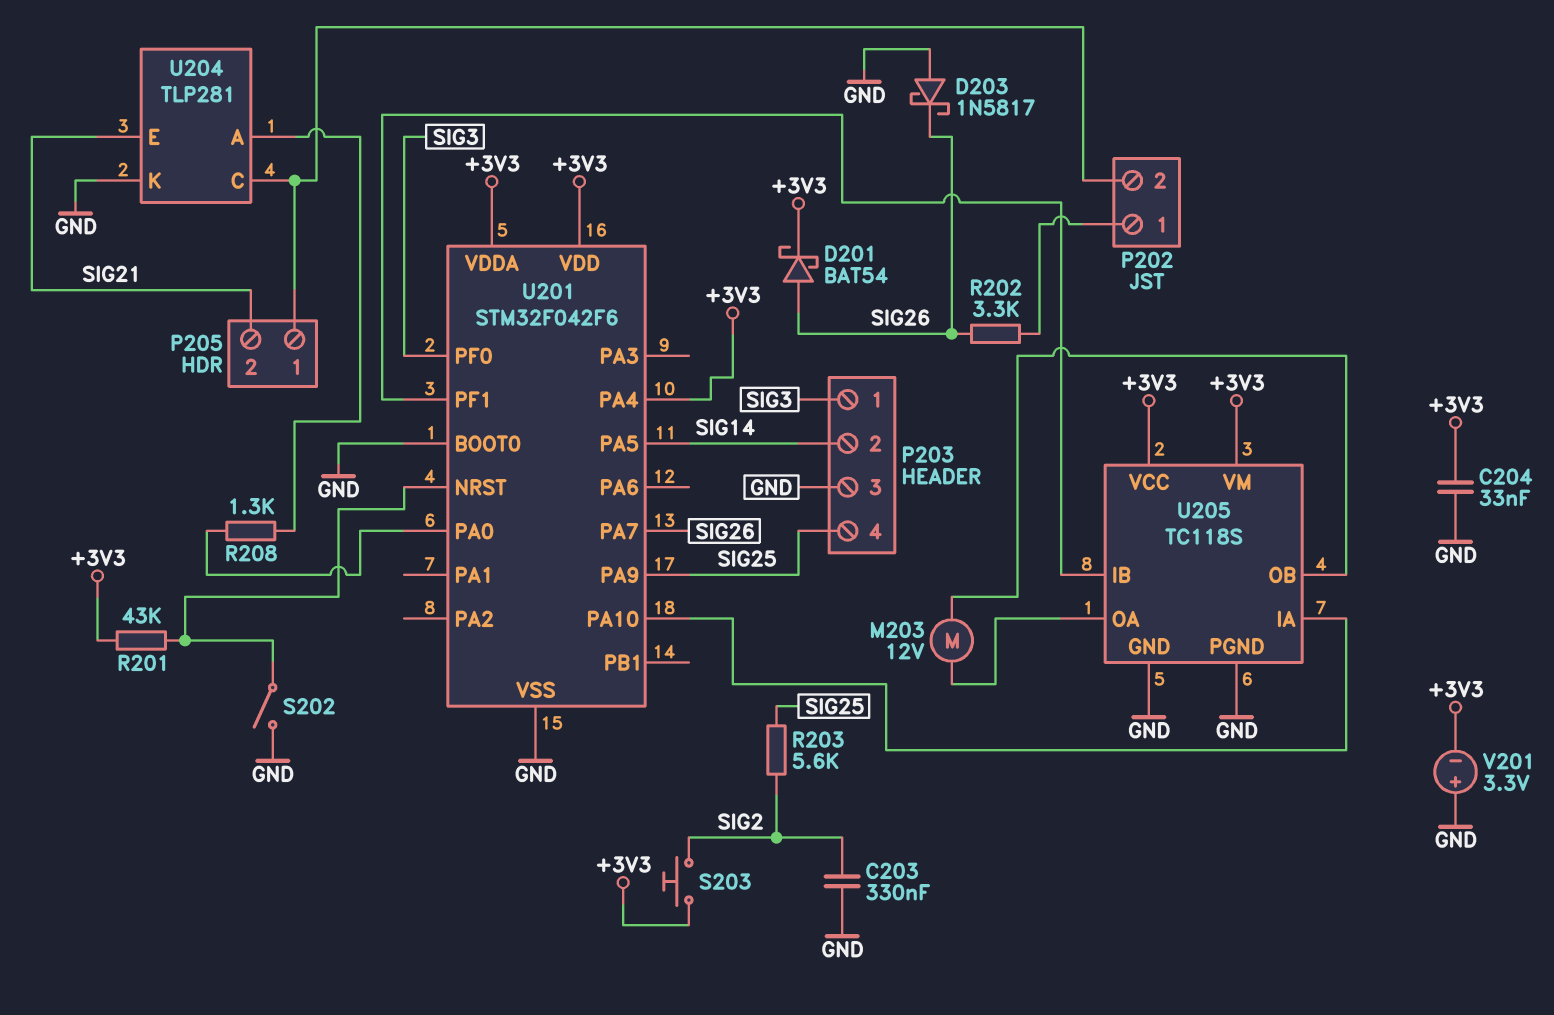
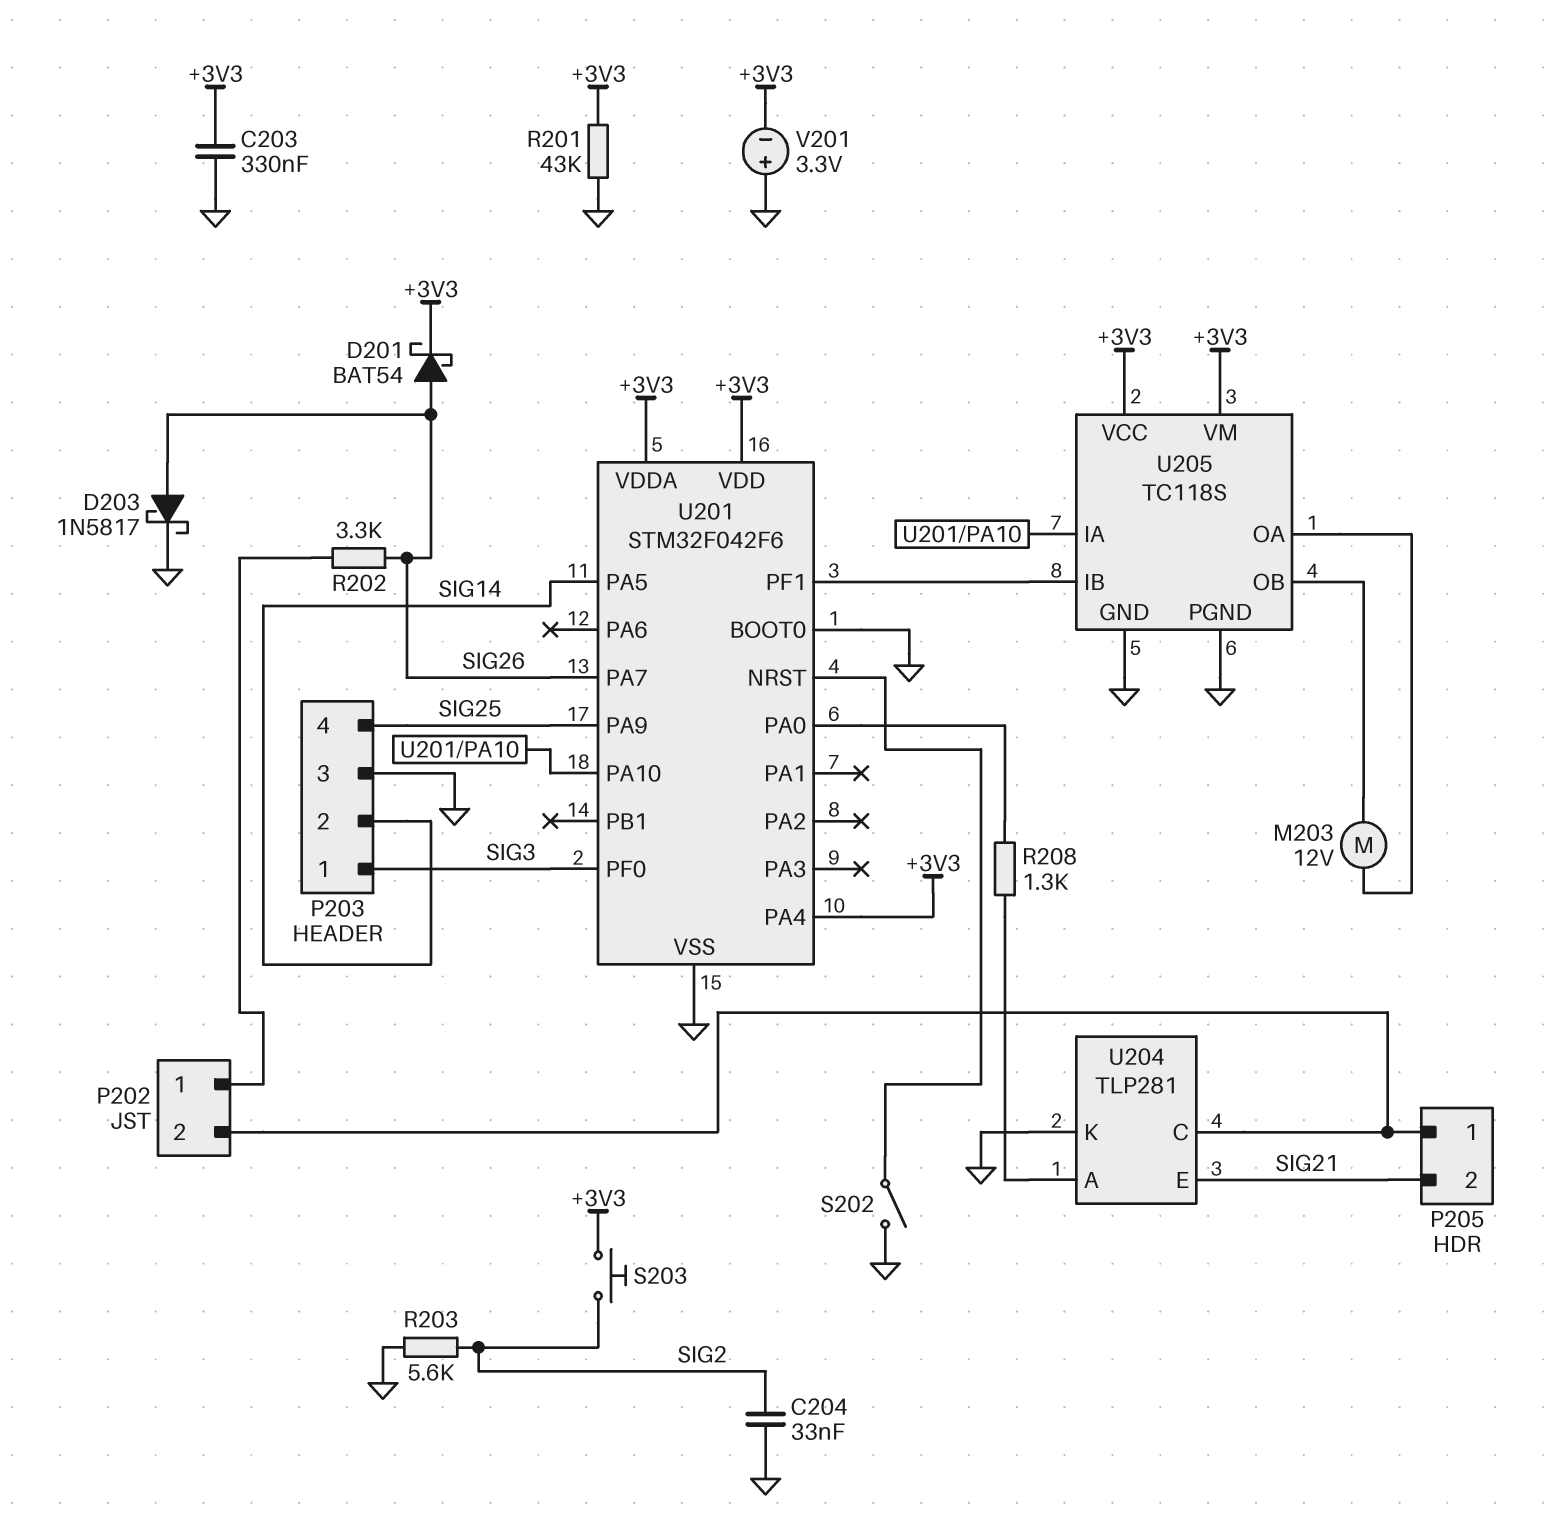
C203: 330nF (GND, SIG2) -> 330nF (+3V3, GND)
C204: 33nF (+3V3, GND) -> 33nF (GND, SIG2)
D203: schottky 1N5817 (A GND, K SIG26) -> schottky 1N5817 (A SIG26, K GND)
R201: 43k (+3V3, U201/NRST) -> 43k (+3V3, GND)
R203: 5.6k (SIG2, SIG25) -> 5.6k (GND, SIG2)

